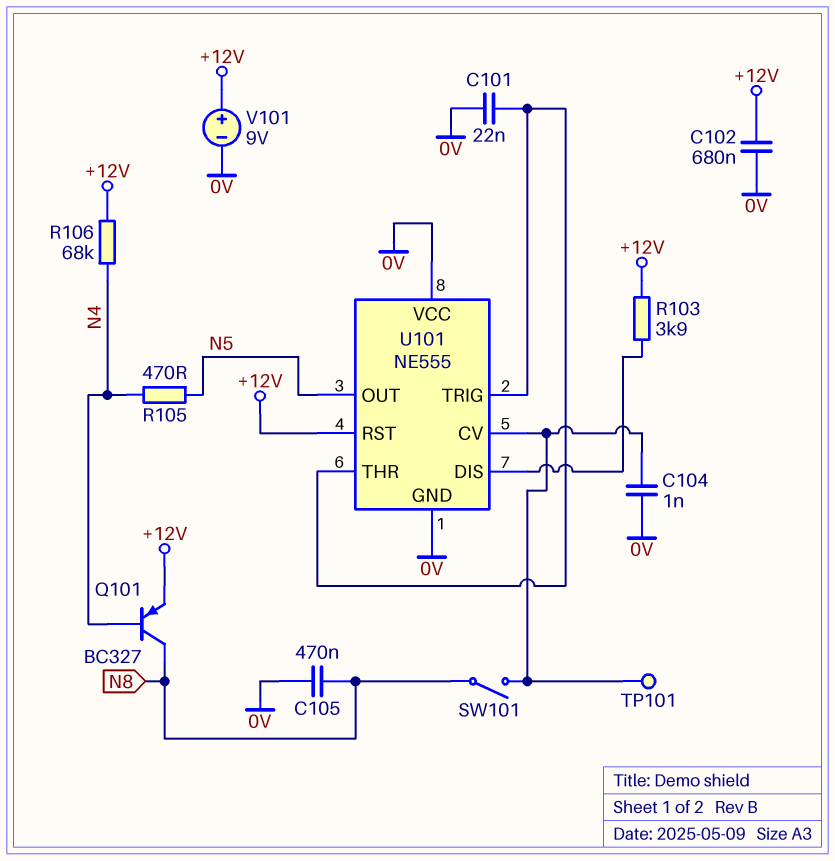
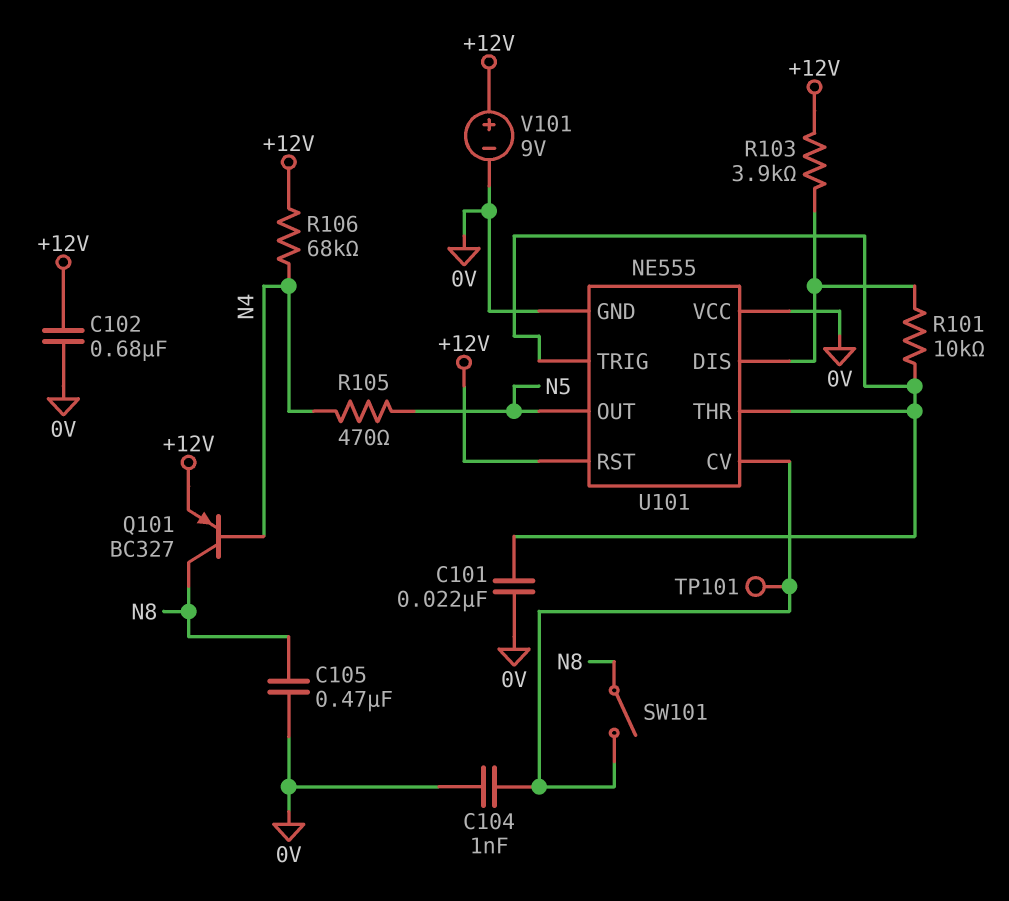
R101: none -> 10k (U101/DIS, U101/THR)

